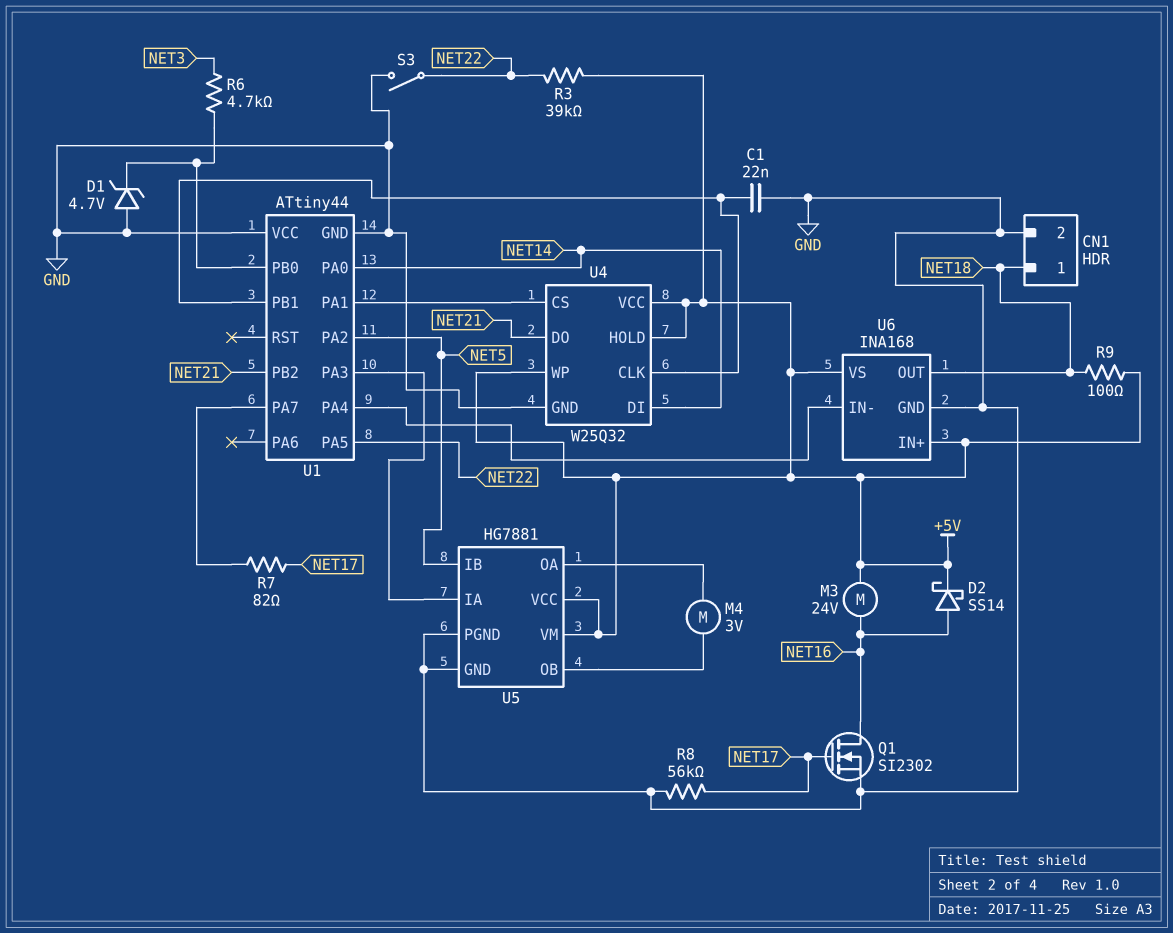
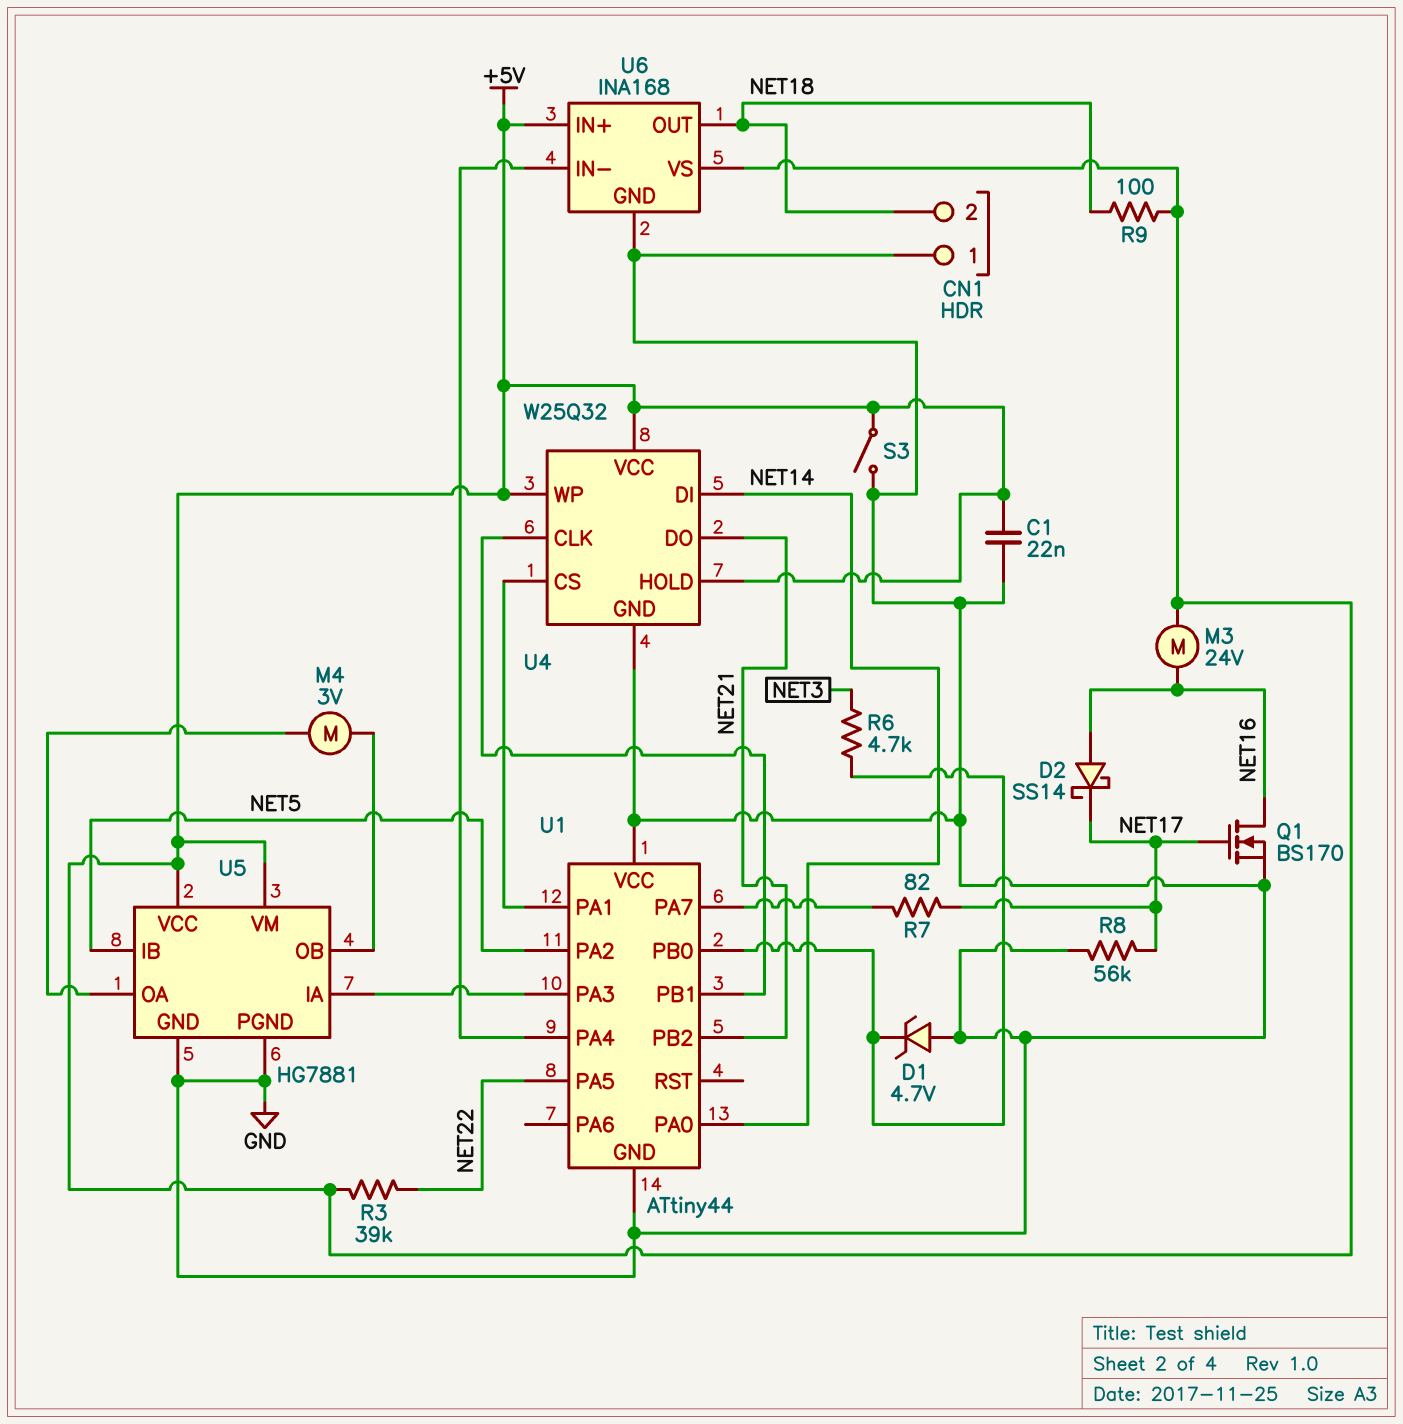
C1: 22nF (GND, U1/PB1) -> 22nF (+5V, GND)
CN1 pin 1: NET18 -> GND
CN1 pin 2: GND -> NET18
D2: schottky SS14 (A NET16, K +5V) -> schottky SS14 (A NET16, K NET17)
Q1: NMOS SI2302 (G NET17, D NET16, S GND) -> NMOS BS170 (G NET17, D NET16, S GND)
S3: switch (GND, NET22) -> switch (+5V, GND)

